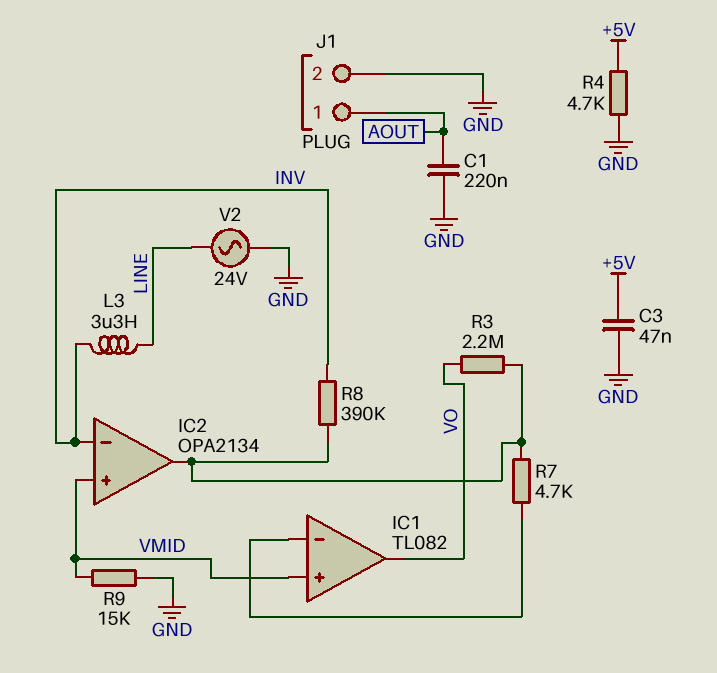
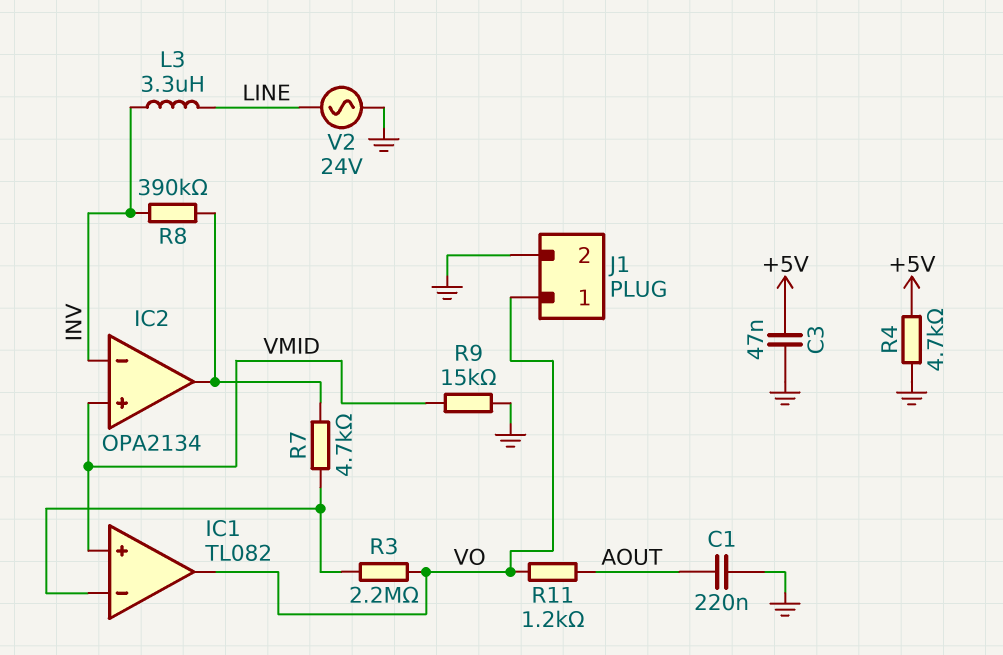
J1 pin 1: AOUT -> VO
R3: 2.2M (IC2/out, VO) -> 2.2M (IC1/in-, VO)
R11: none -> 1.2k (AOUT, VO)

